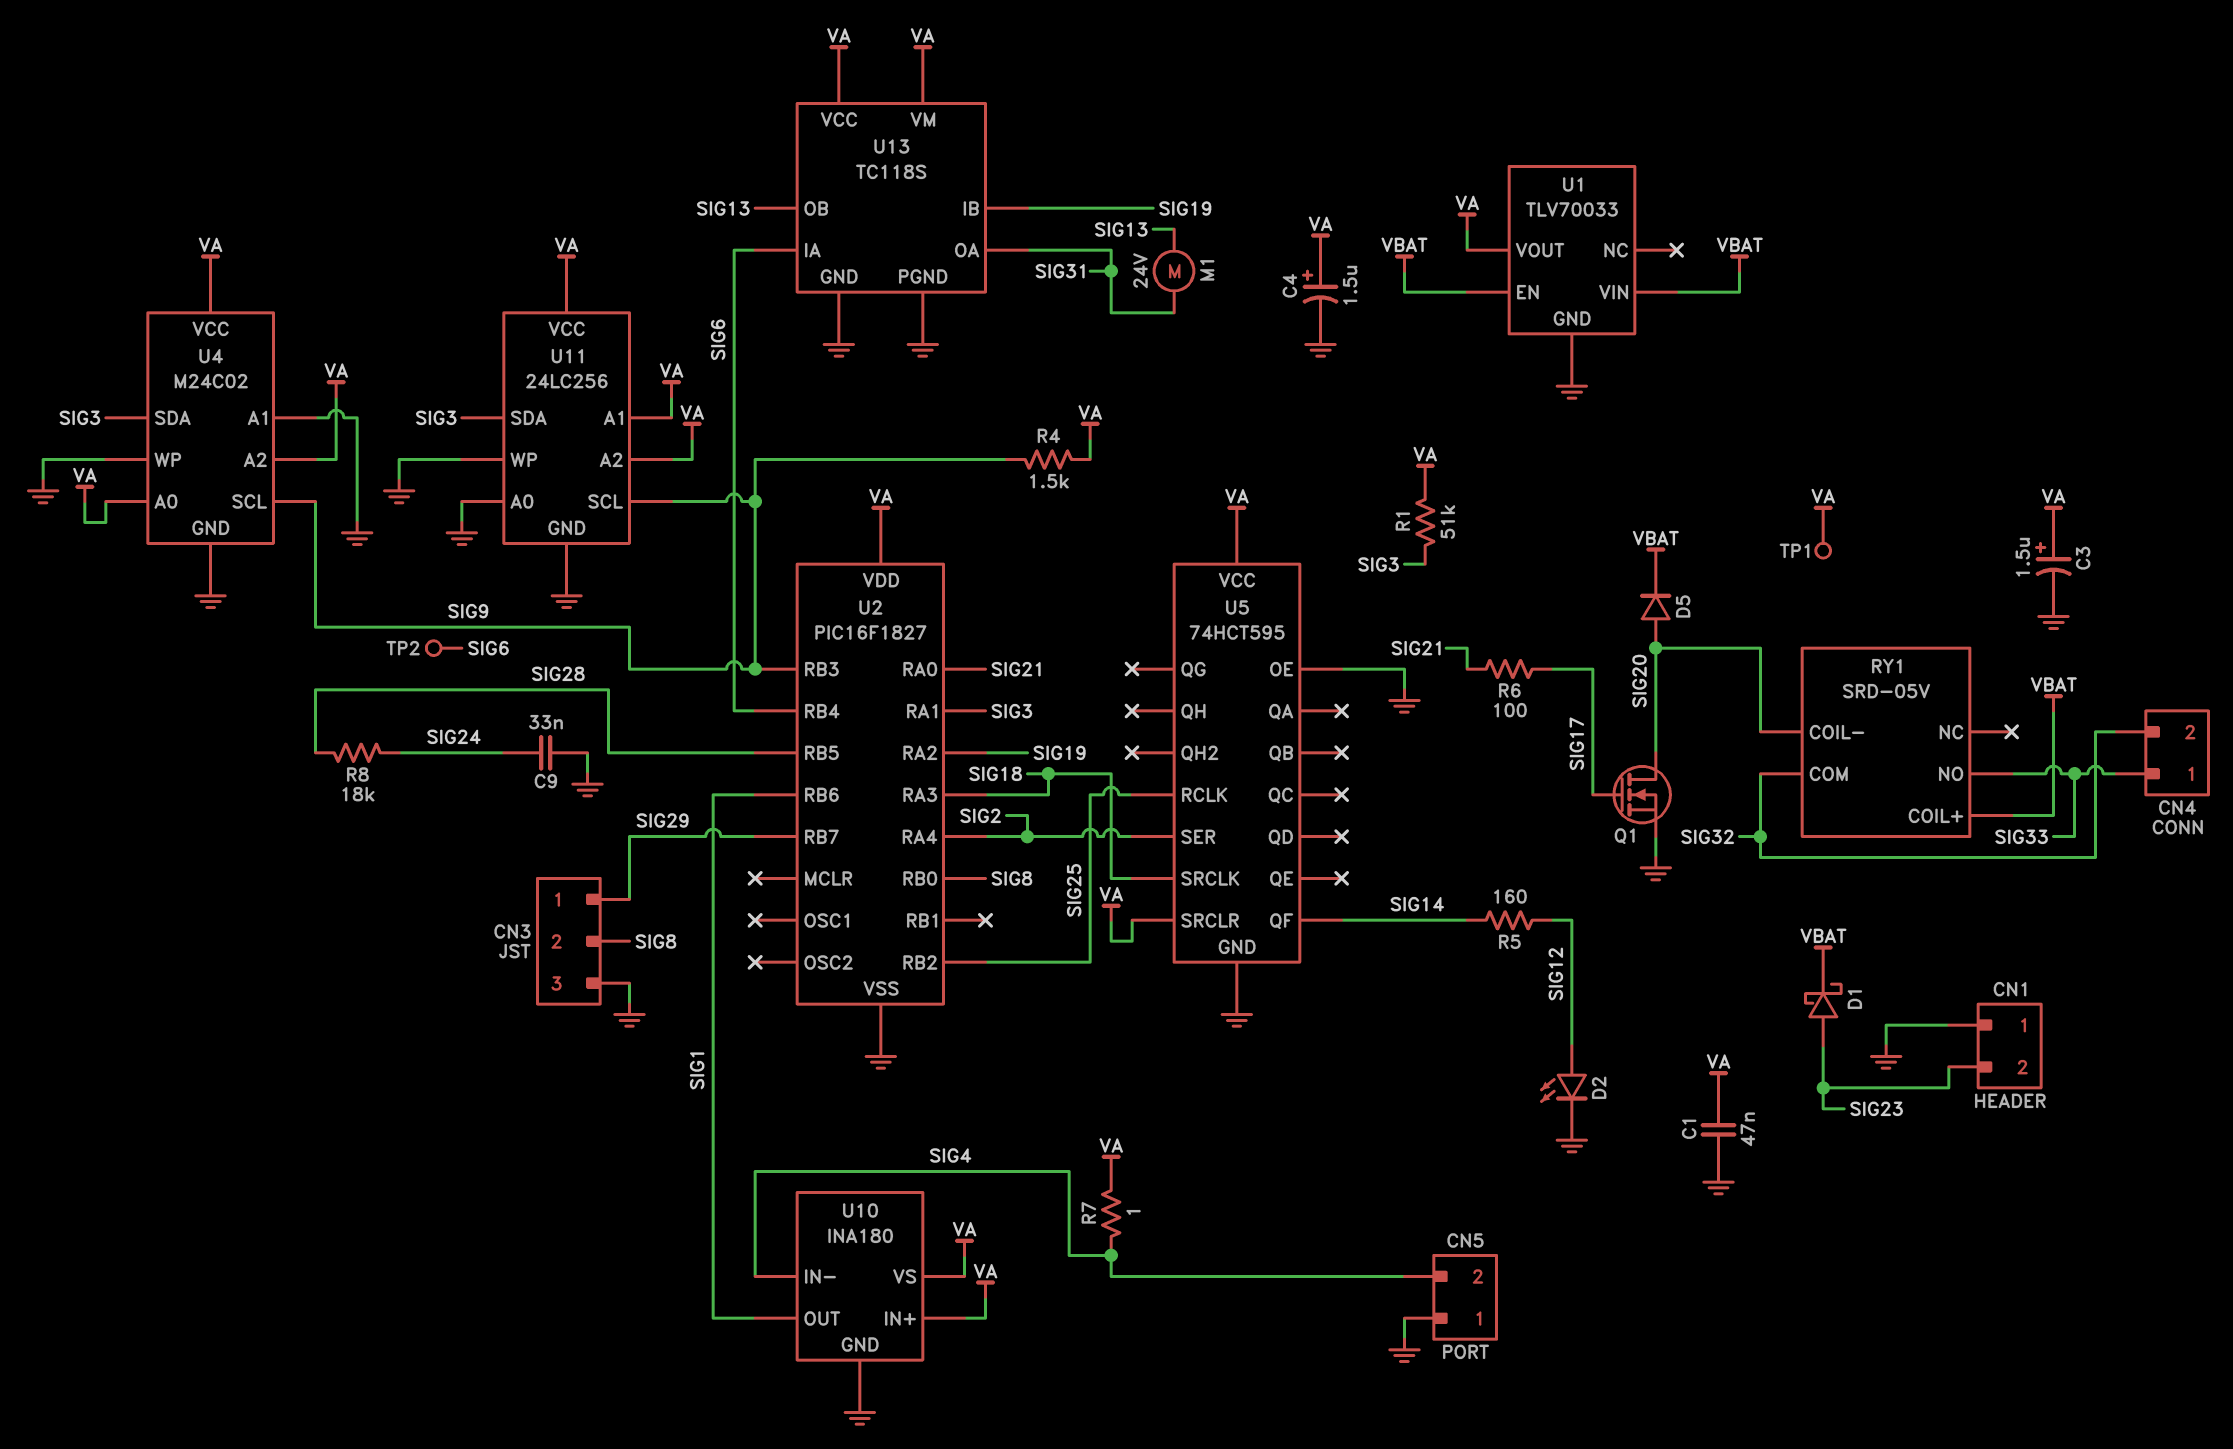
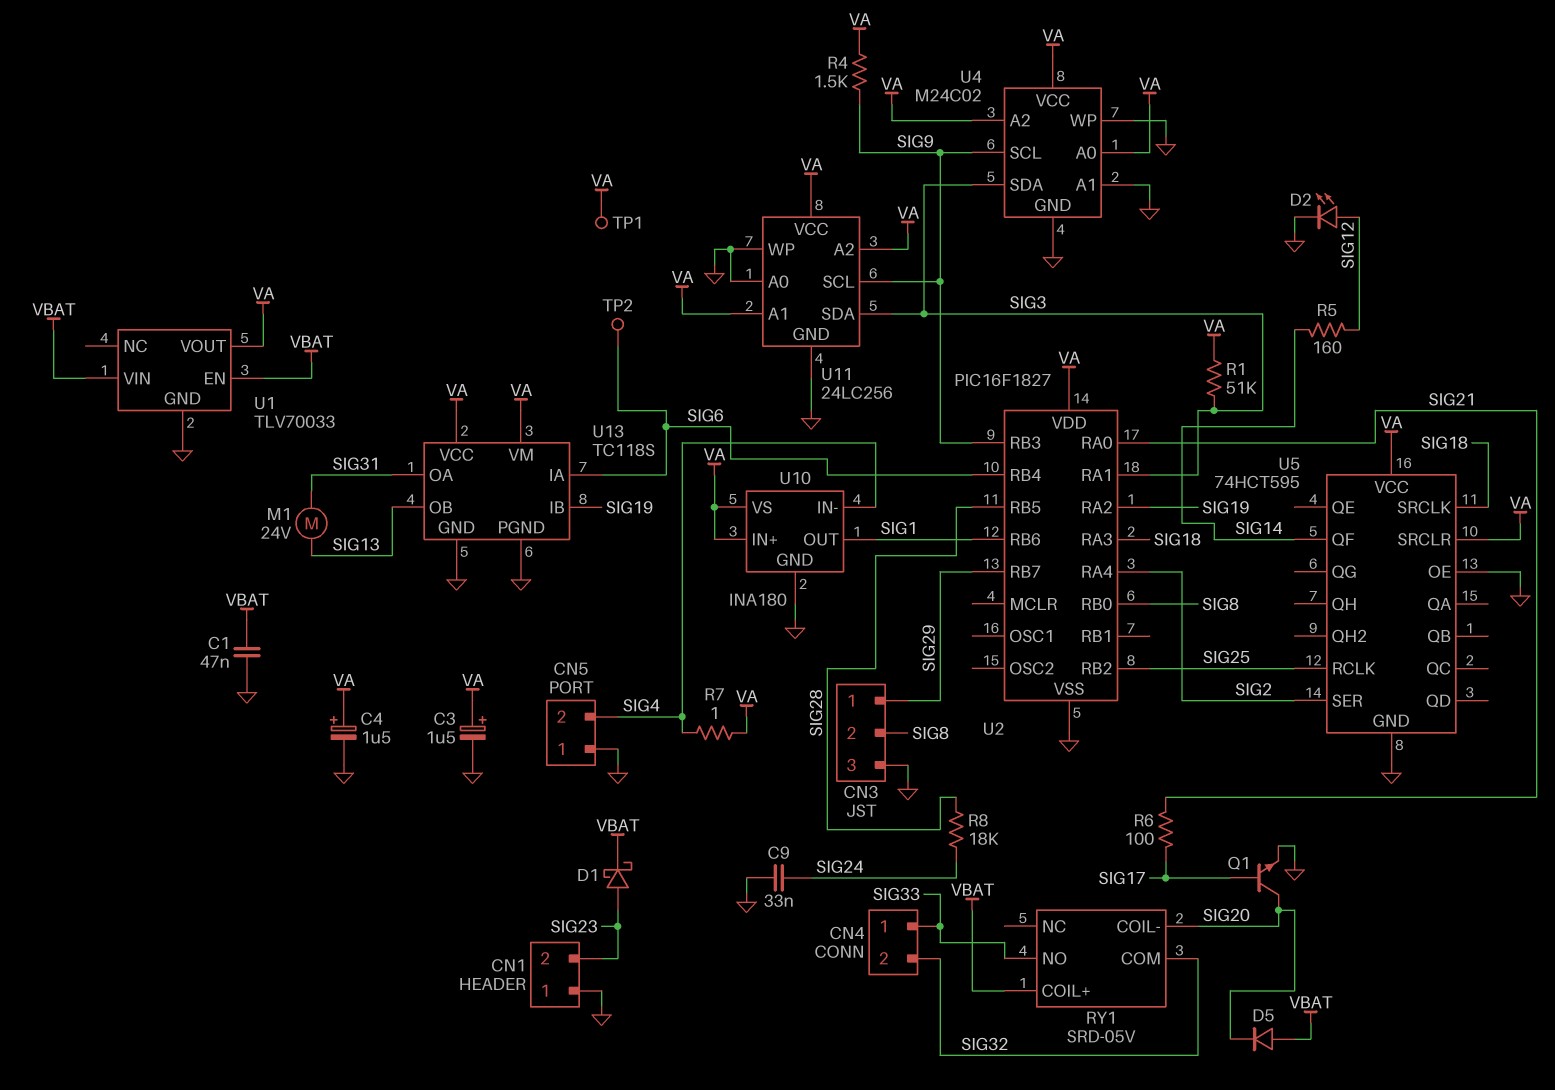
C1: 47nF (GND, VA) -> 47nF (GND, VBAT)
D5: diode (A SIG20, K VBAT) -> diode (A VBAT, K SIG20)
Q1: NMOS (G SIG17, D SIG20, S GND) -> NPN (B SIG17, C SIG20, E GND)

